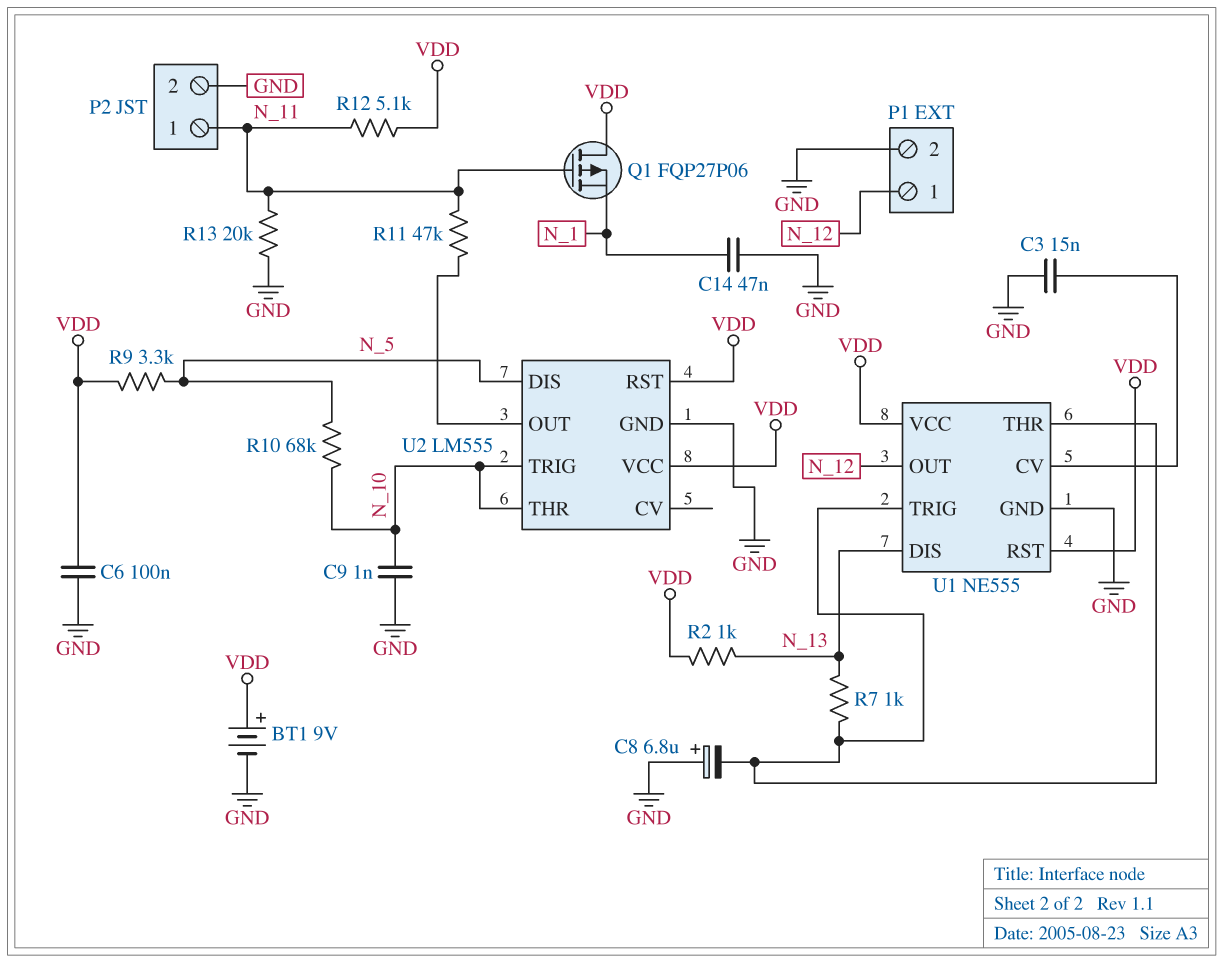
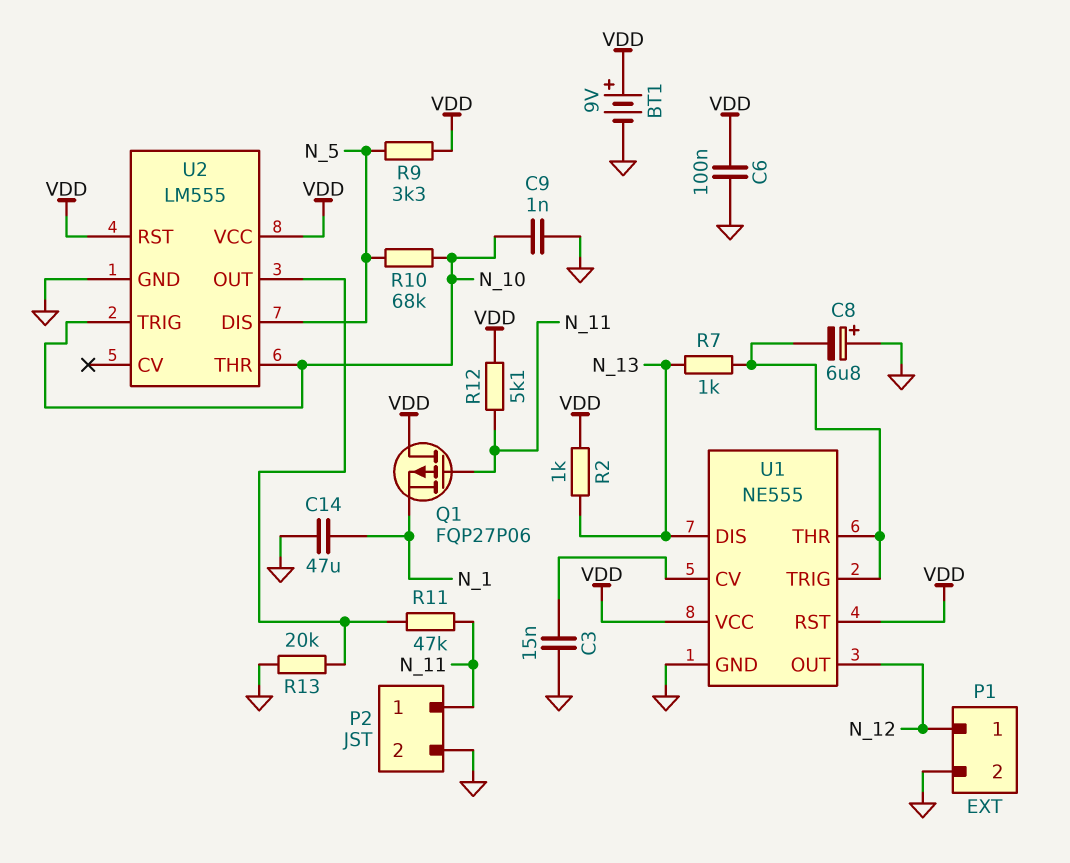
C14: 47nF (GND, N_1) -> 47uF (GND, N_1)
R13: 20k (GND, N_11) -> 20k (GND, U2/OUT)

